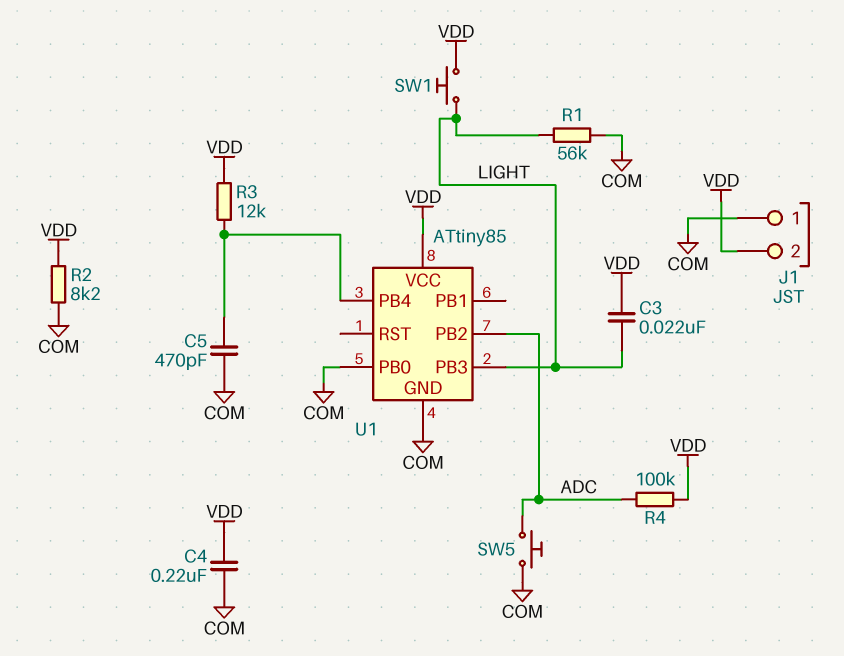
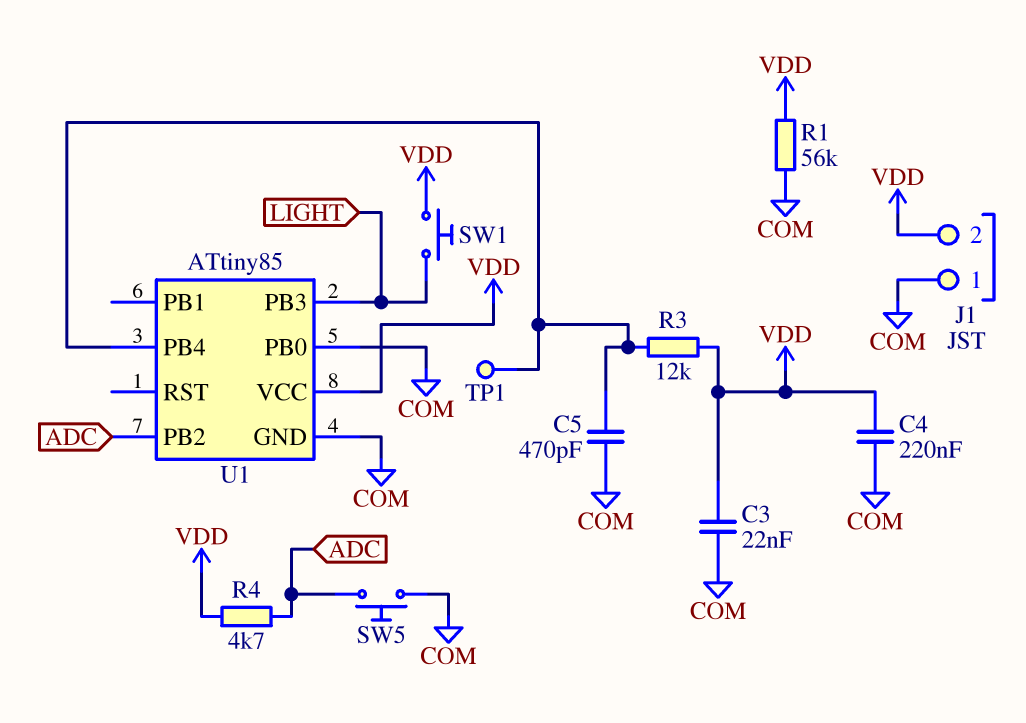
C3: 22nF (LIGHT, VDD) -> 22nF (COM, VDD)
R1: 56k (COM, LIGHT) -> 56k (COM, VDD)
R2: 8.2k (COM, VDD) -> none
R4: 100k (ADC, VDD) -> 4.7k (ADC, VDD)
TP1: none -> test point (U1/PB4)

